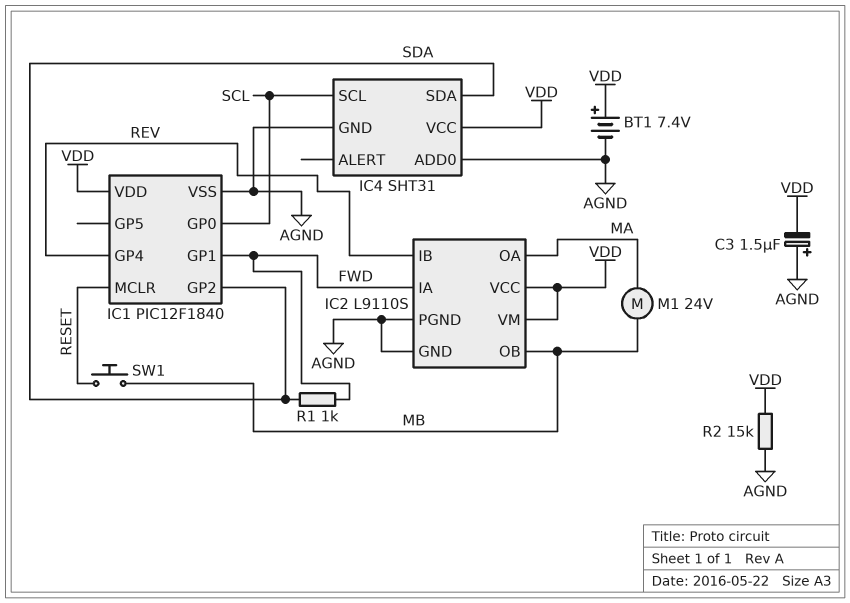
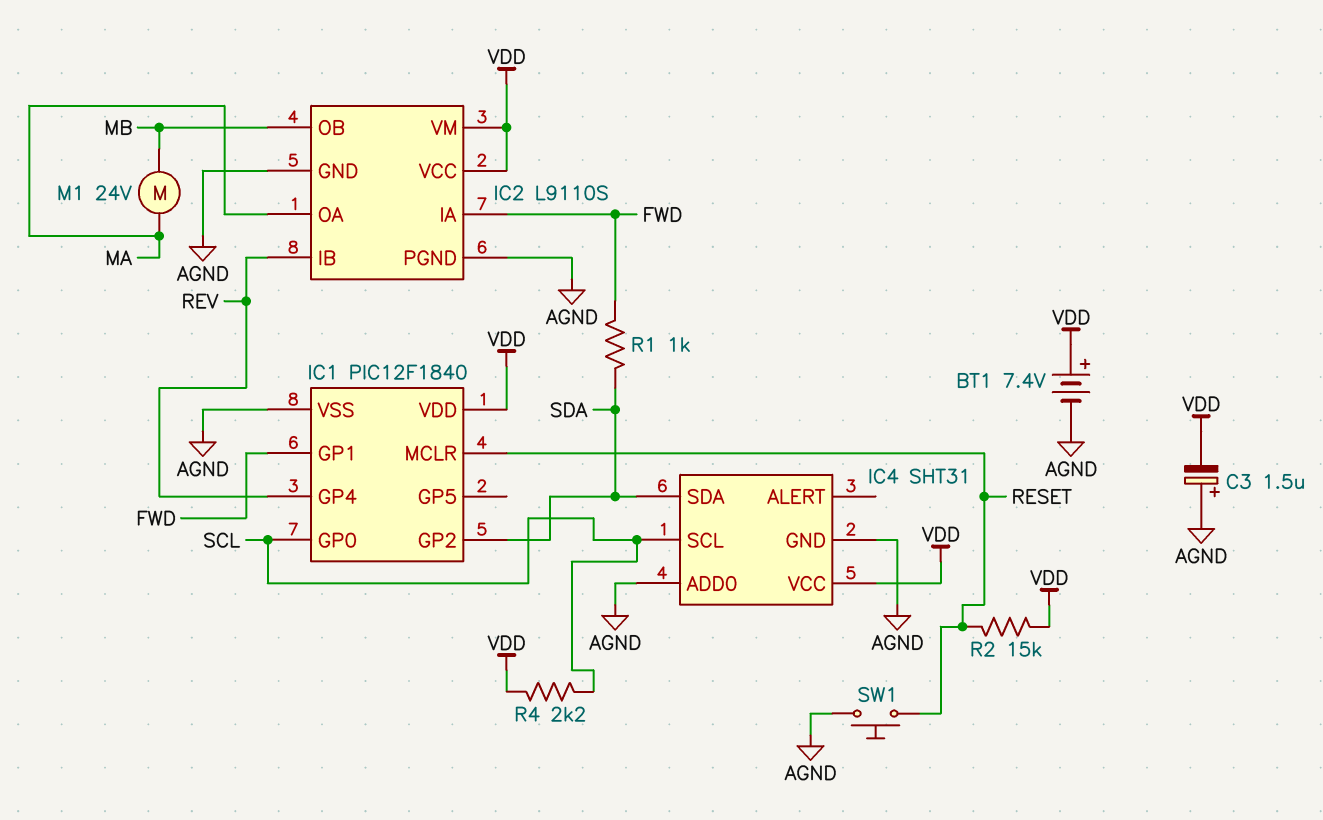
R2: 15k (AGND, VDD) -> 15k (RESET, VDD)
R4: none -> 2.2k (SCL, VDD)
SW1: button (MB, RESET) -> button (AGND, RESET)

